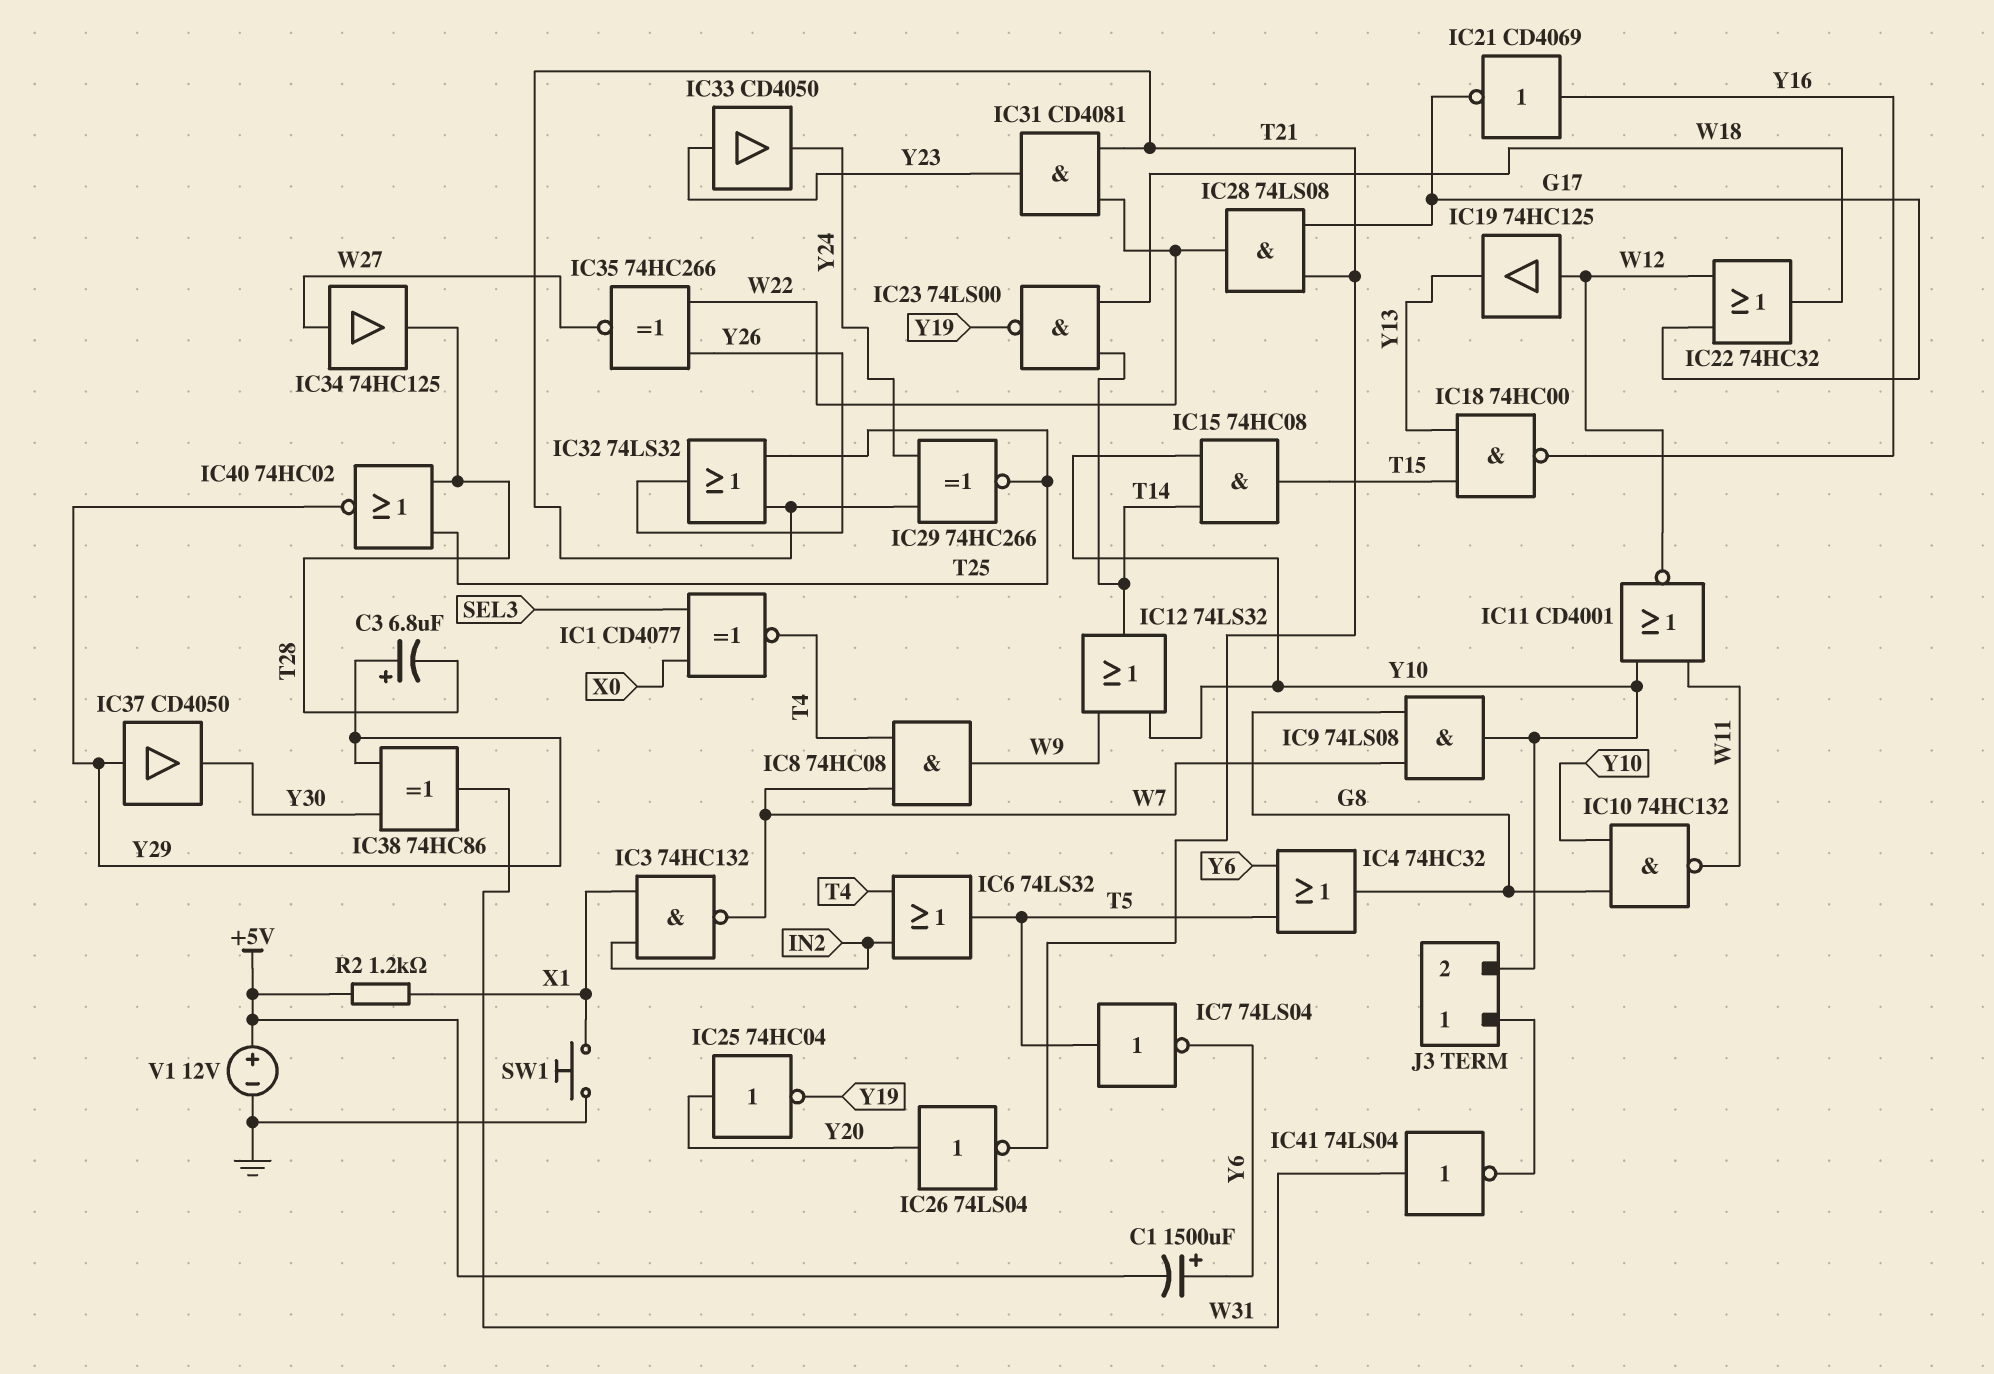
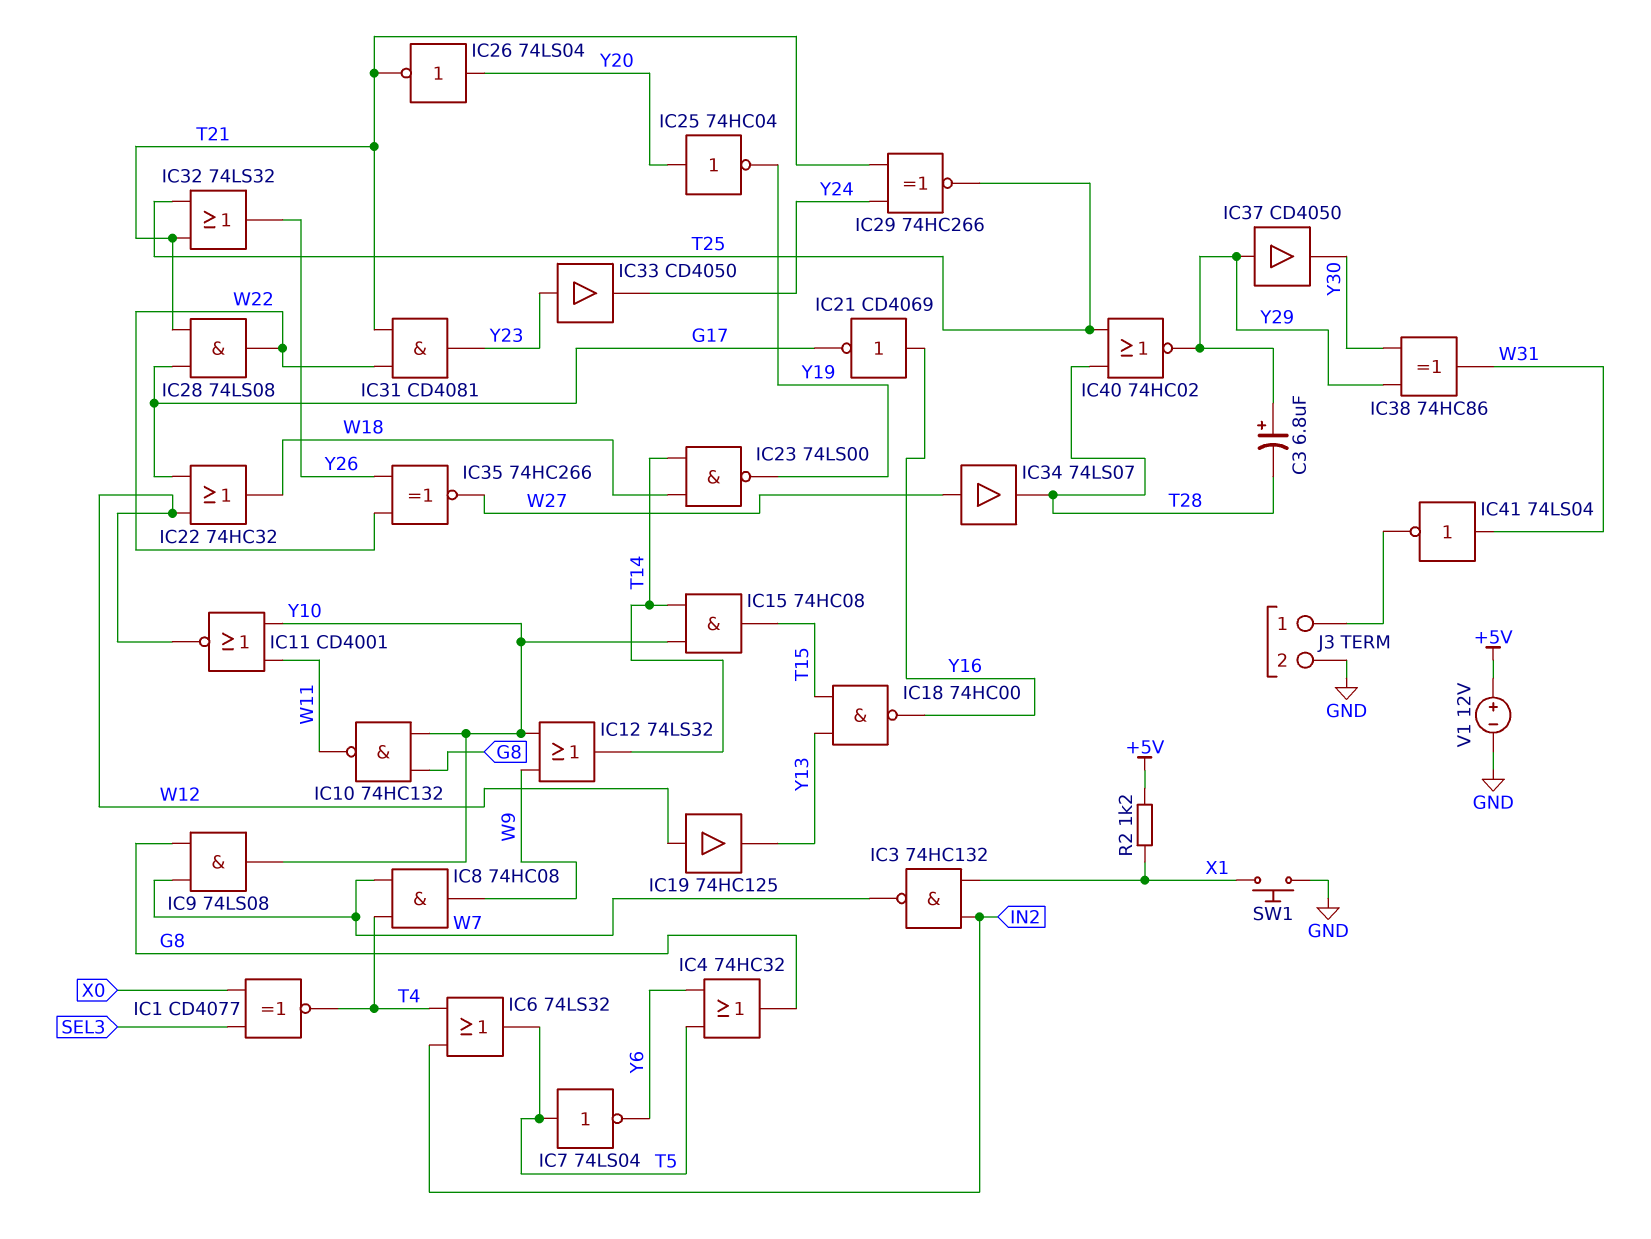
C1: 1500uF (plus Y6, minus +5V) -> none
IC34: buffer 74HC125 (in W27, out T28) -> buffer 74LS07 (in W27, out T28)
J3 pin 2: Y10 -> GND

